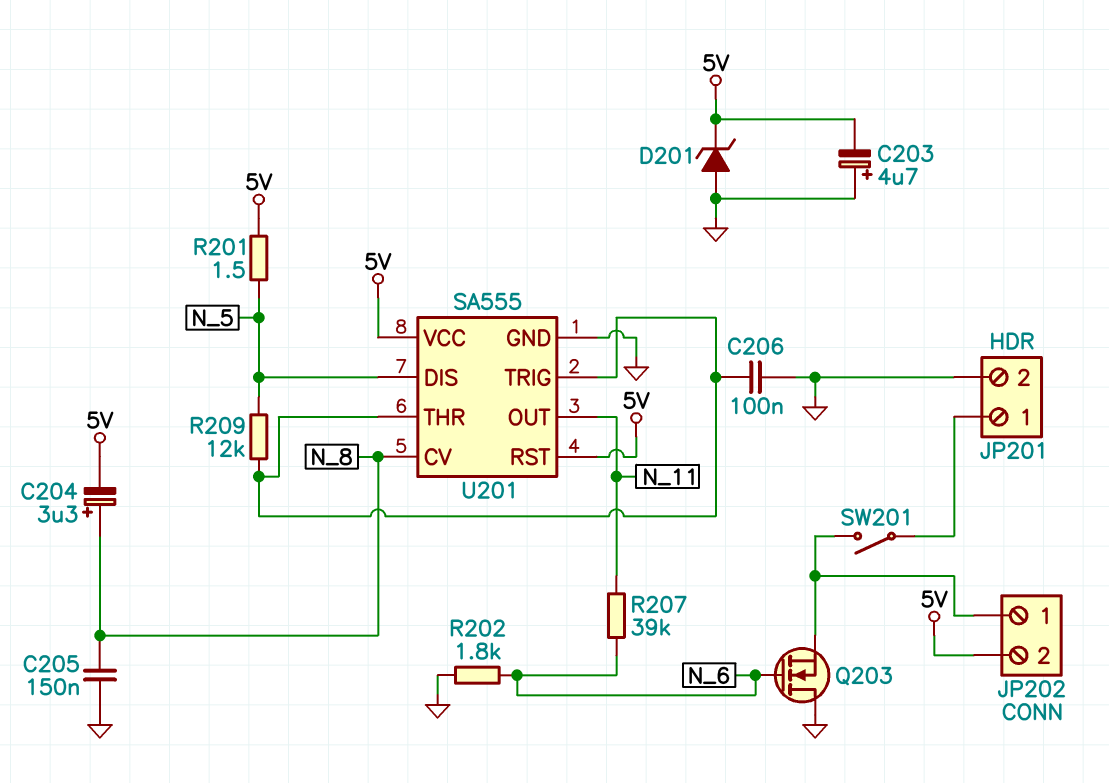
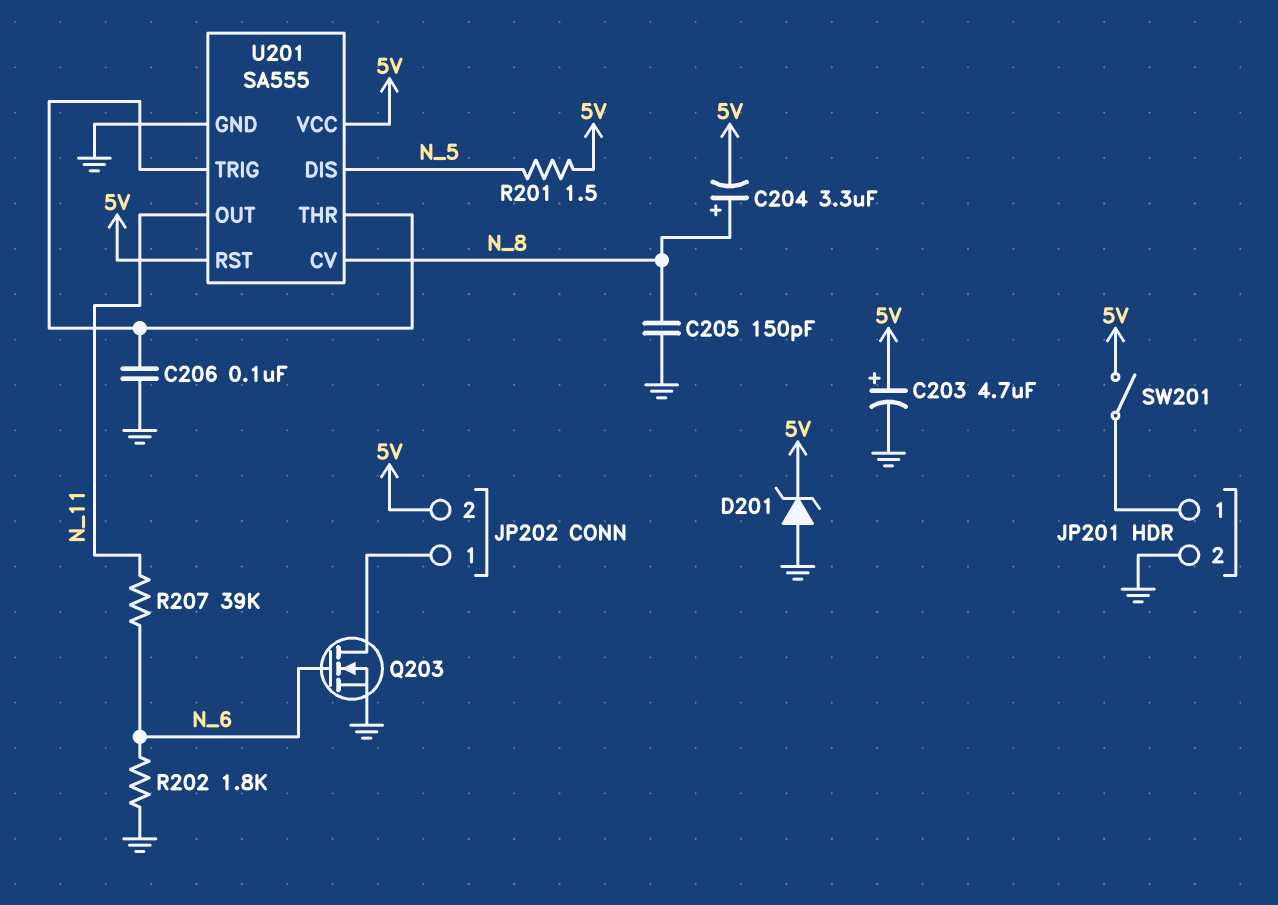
C203: 4.7uF (plus GND, minus 5V) -> 4.7uF (plus 5V, minus GND)
C205: 150nF (GND, N_8) -> 150pF (GND, N_8)
Q203: NMOS (G N_6, D GND, S JP202/1) -> NMOS (G N_6, D JP202/1, S GND)
R209: 12k (N_5, U201/THR) -> none
SW201: switch (JP201/1, JP202/1) -> switch (5V, JP201/1)

